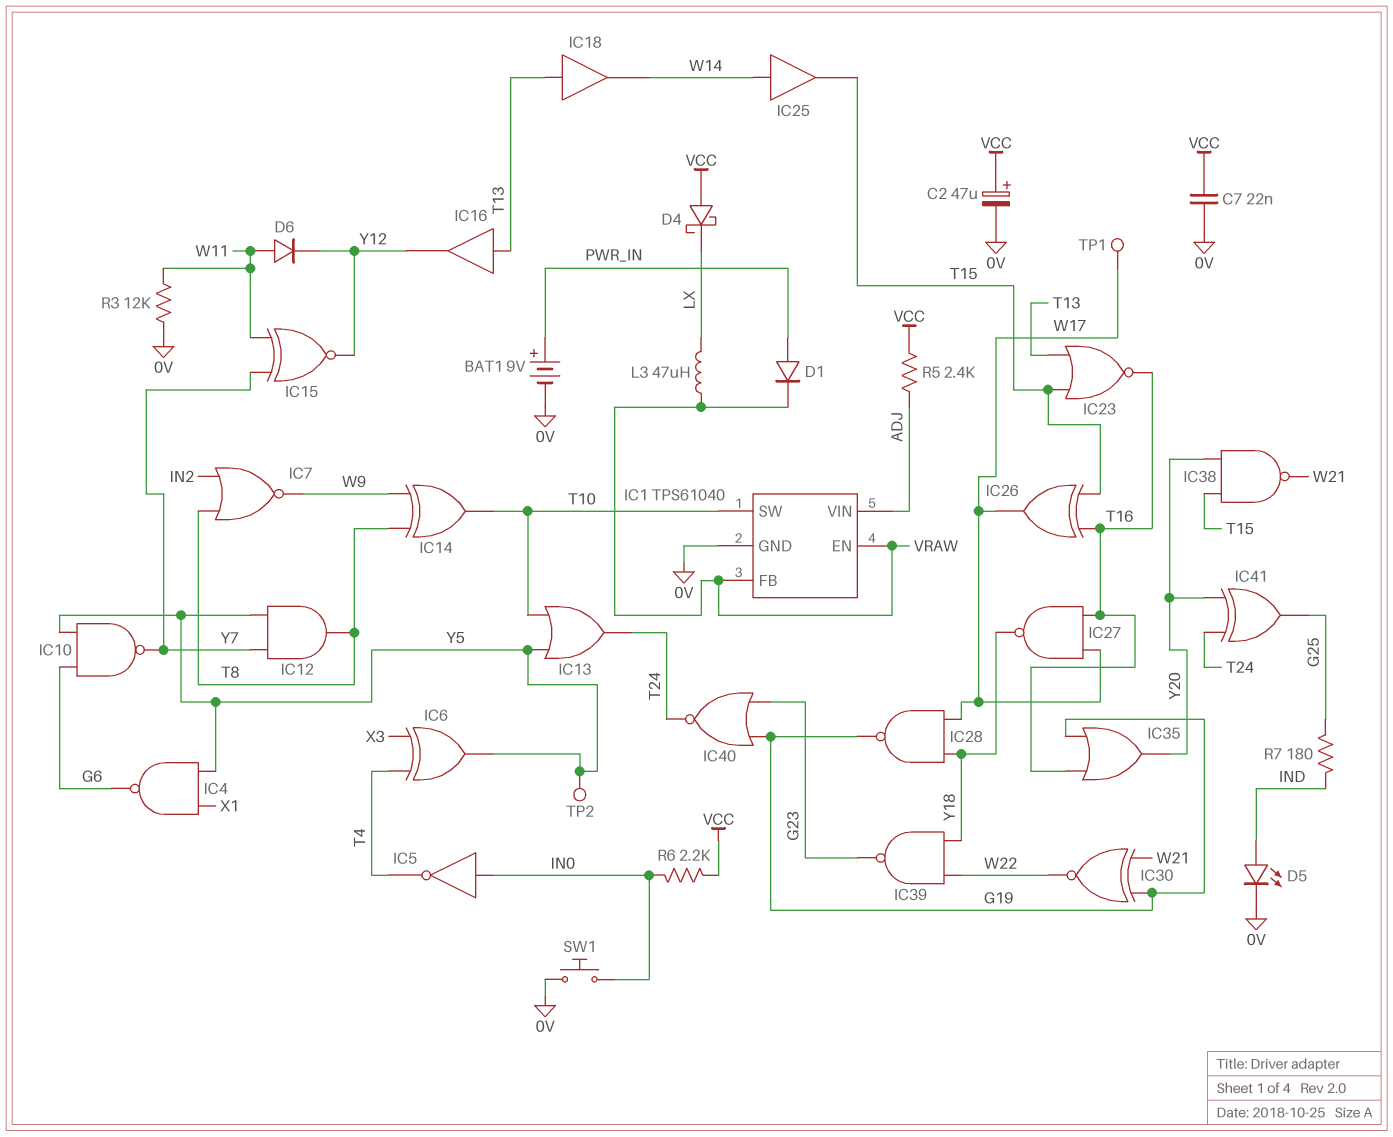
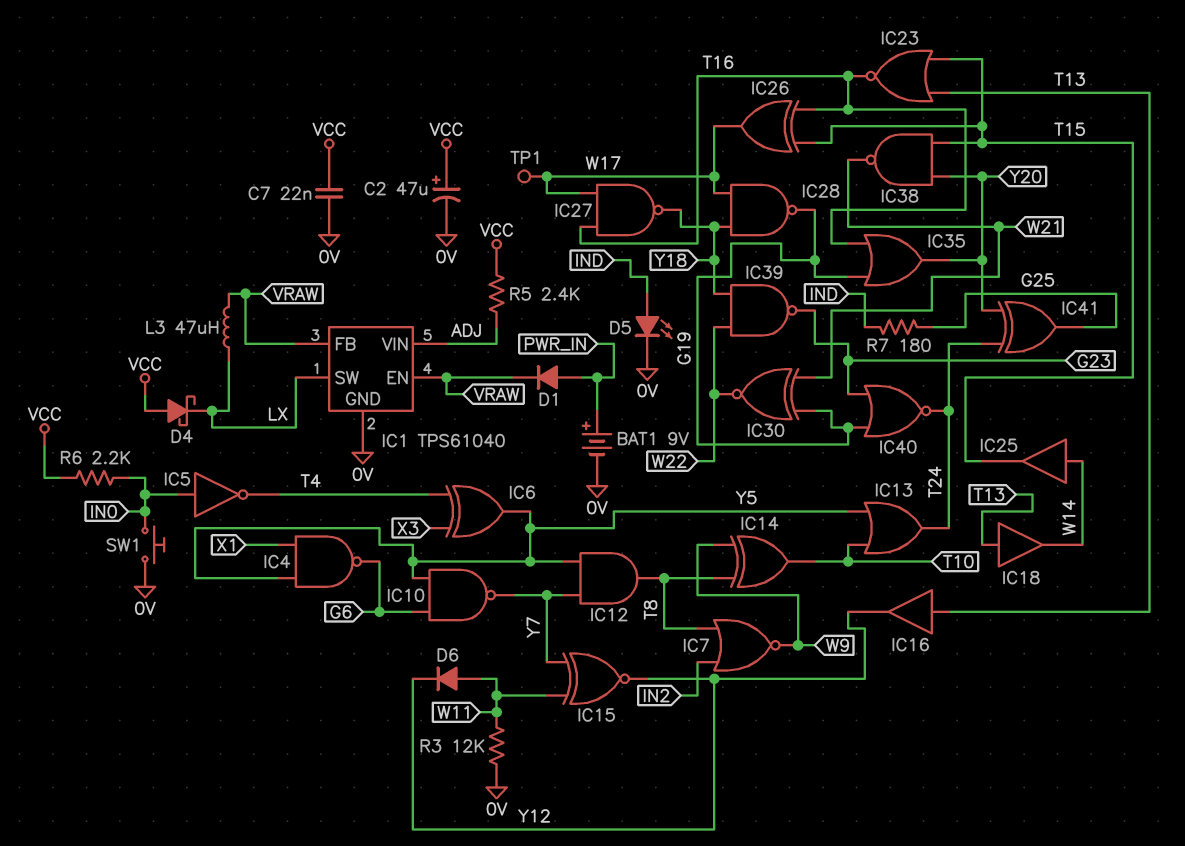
IC1 pin SW: T10 -> LX
TP2: test point (Y5) -> none

